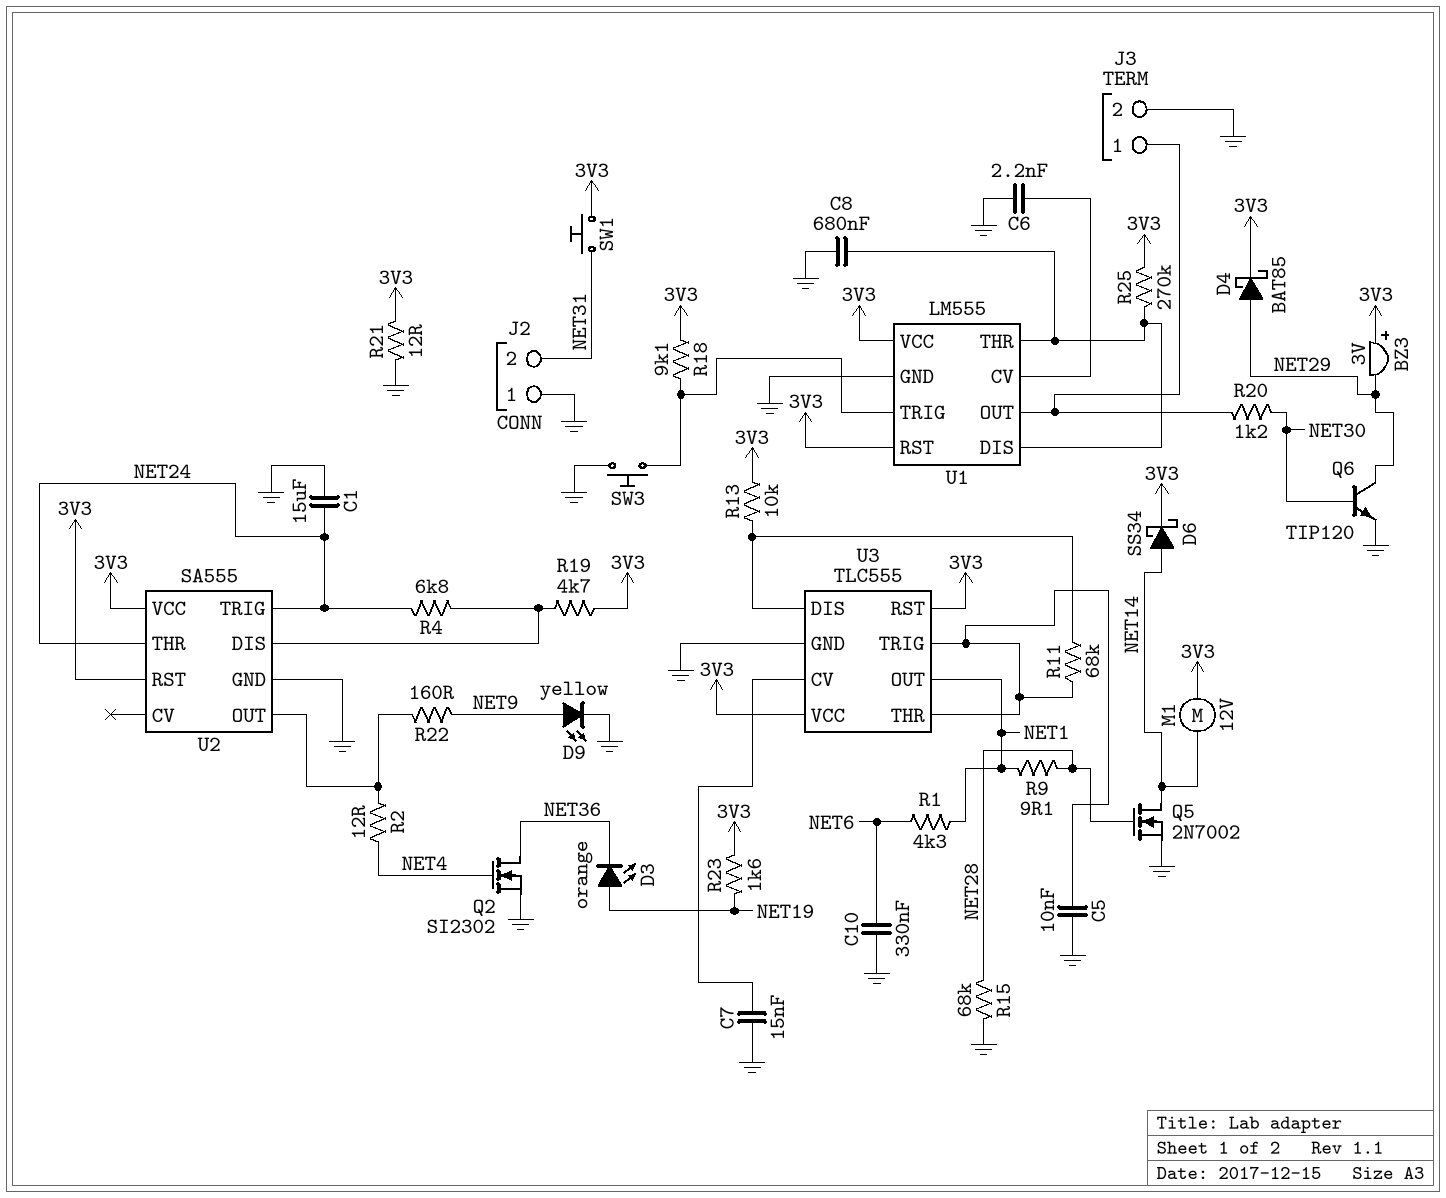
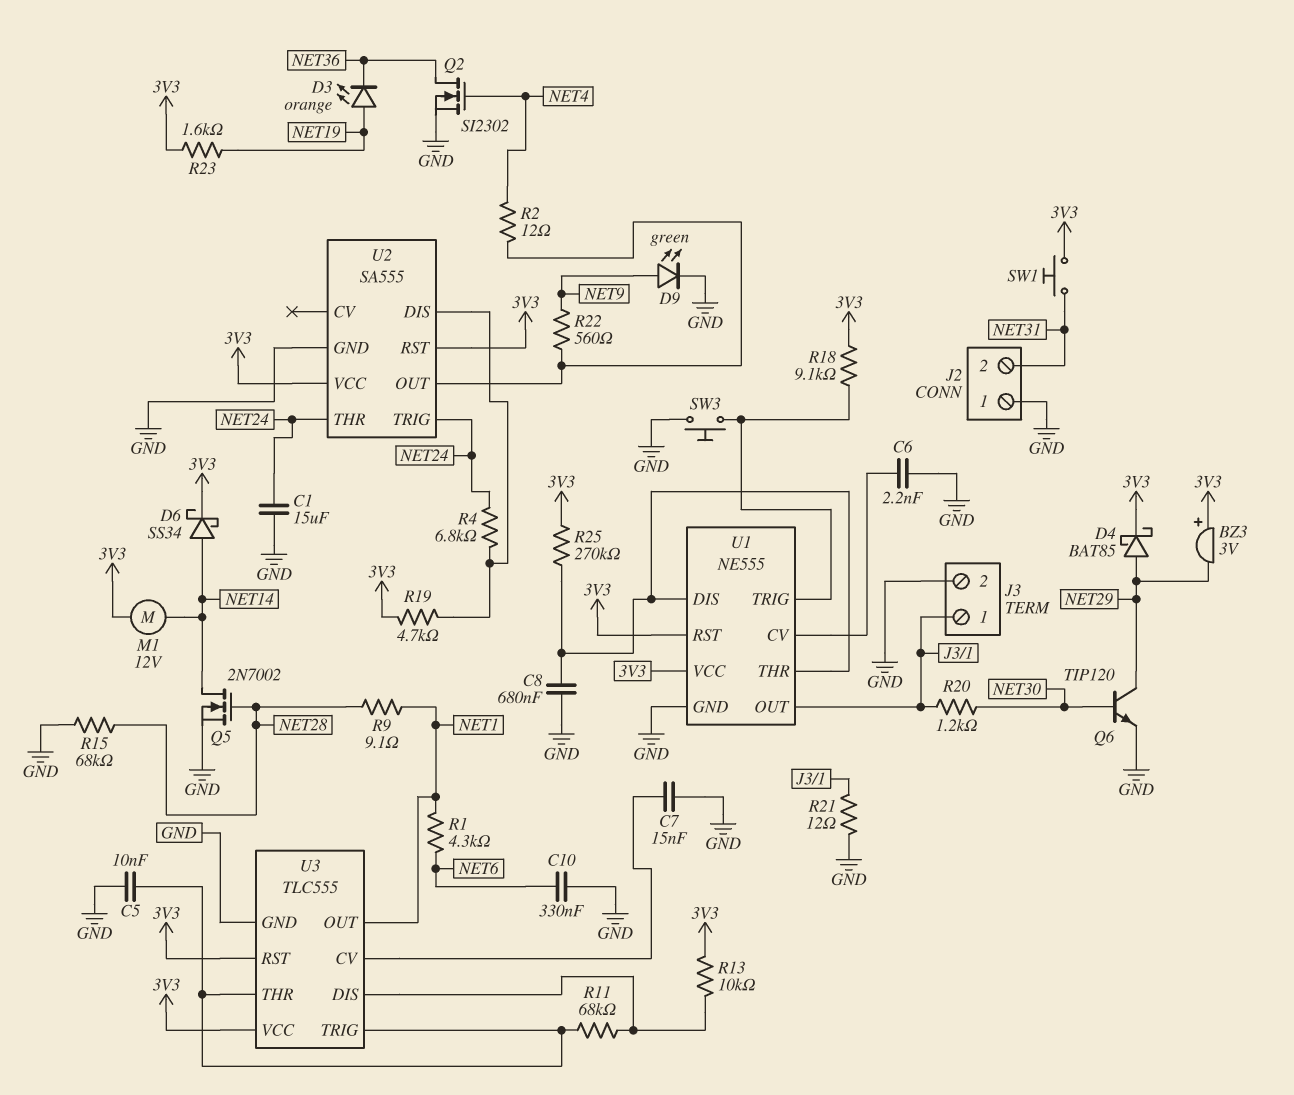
D9: LED yellow (A NET9, K GND) -> LED green (A NET9, K GND)
R21: 12 (3V3, GND) -> 12 (GND, J3/1)
R22: 160 (NET9, U2/OUT) -> 560 (NET9, U2/OUT)
U1: LM555 -> NE555

